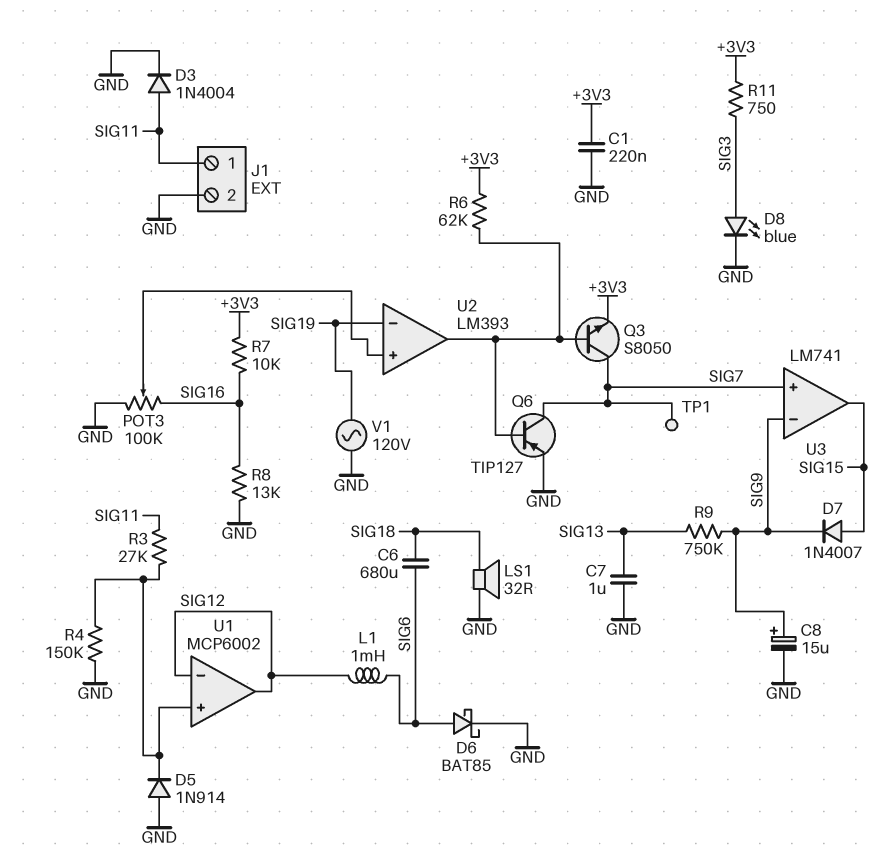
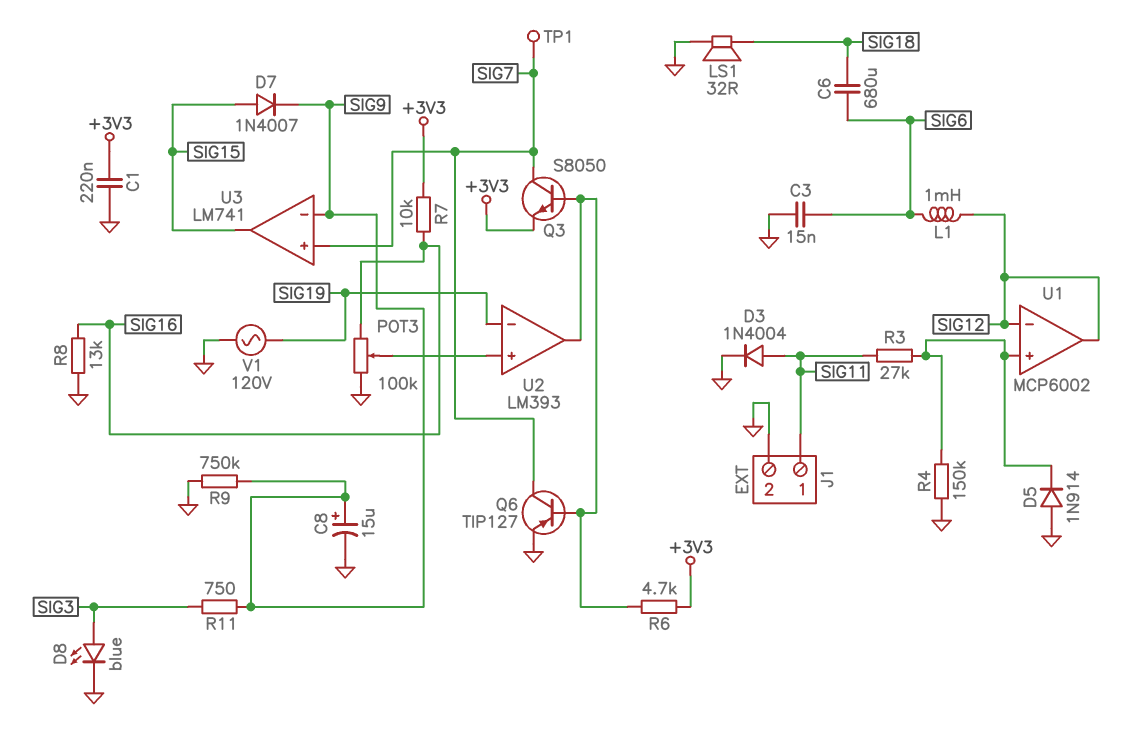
C3: none -> 15nF (GND, SIG6)
C7: 1uF (GND, SIG13) -> none
D6: schottky BAT85 (A SIG6, K GND) -> none
R6: 62k (+3V3, U2/out) -> 4.7k (+3V3, U2/out)
R9: 750k (SIG9, SIG13) -> 750k (GND, SIG9)
R11: 750 (+3V3, SIG3) -> 750 (SIG3, SIG9)

